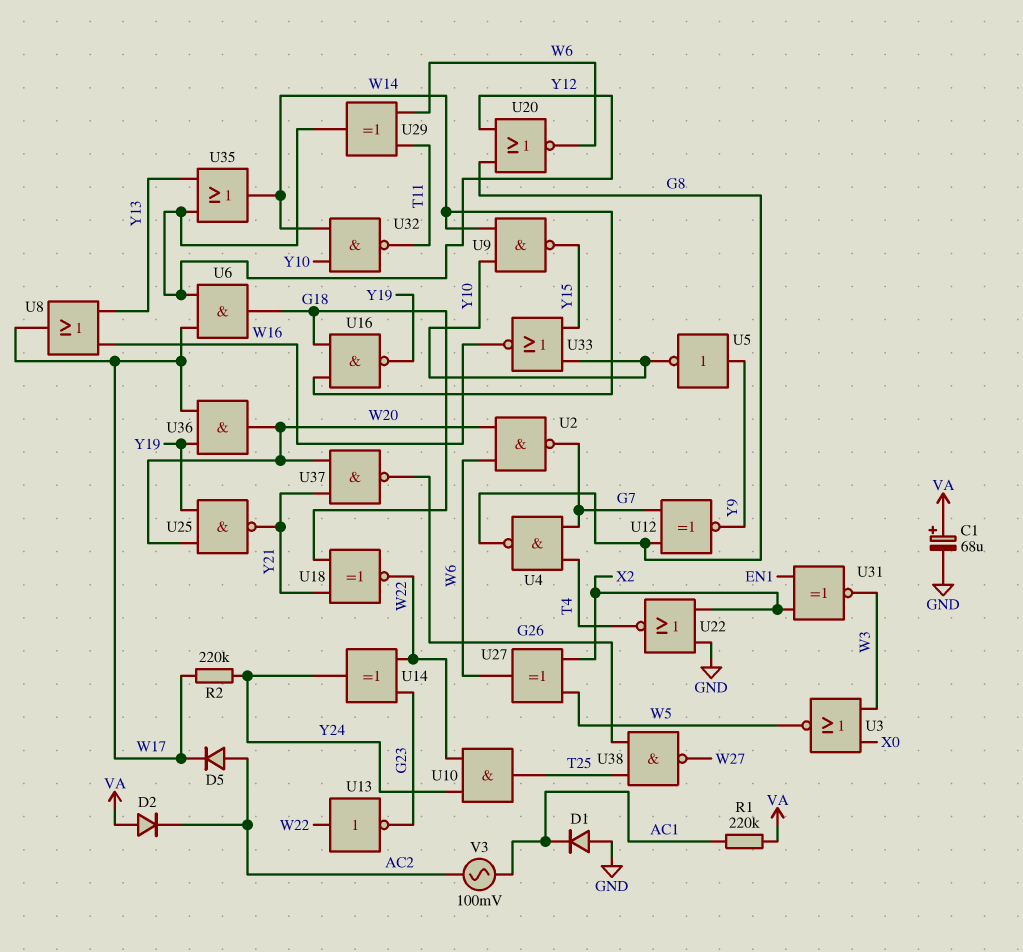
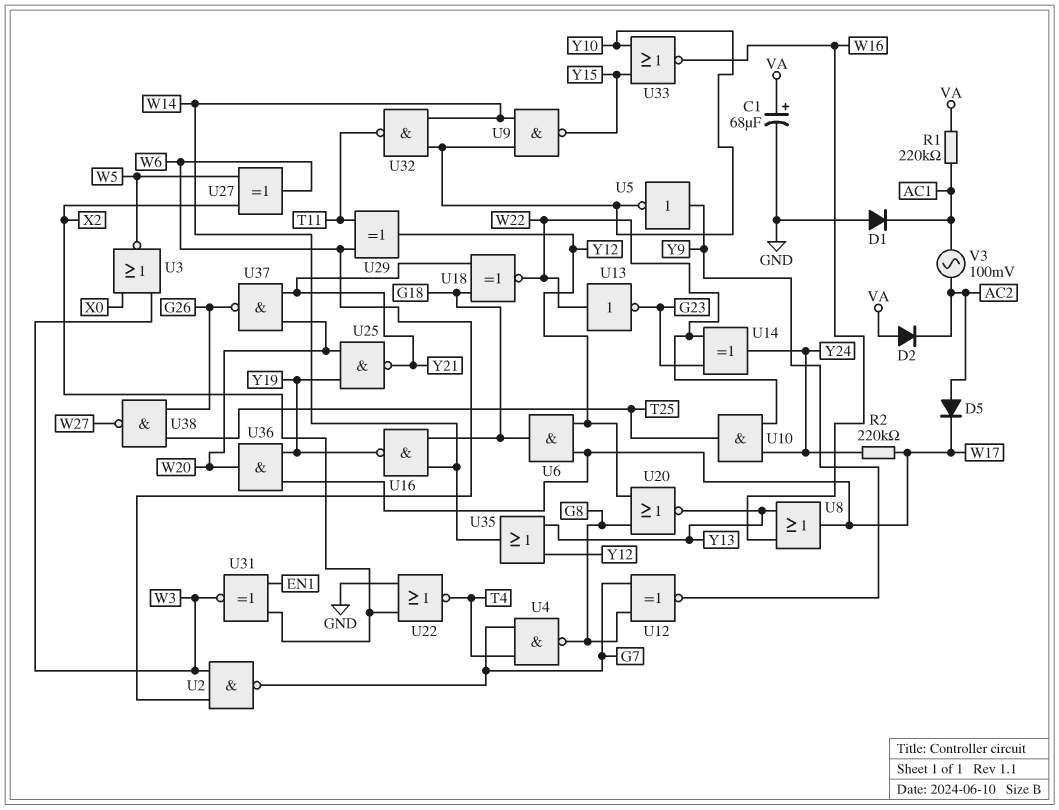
U2: NAND (in W6, in W20, out G7) -> NAND (in W3, in W6, out G7)
U20: NOR (in G8, in Y12, out W6) -> NOR (in G8, in Y12, out Y13)

